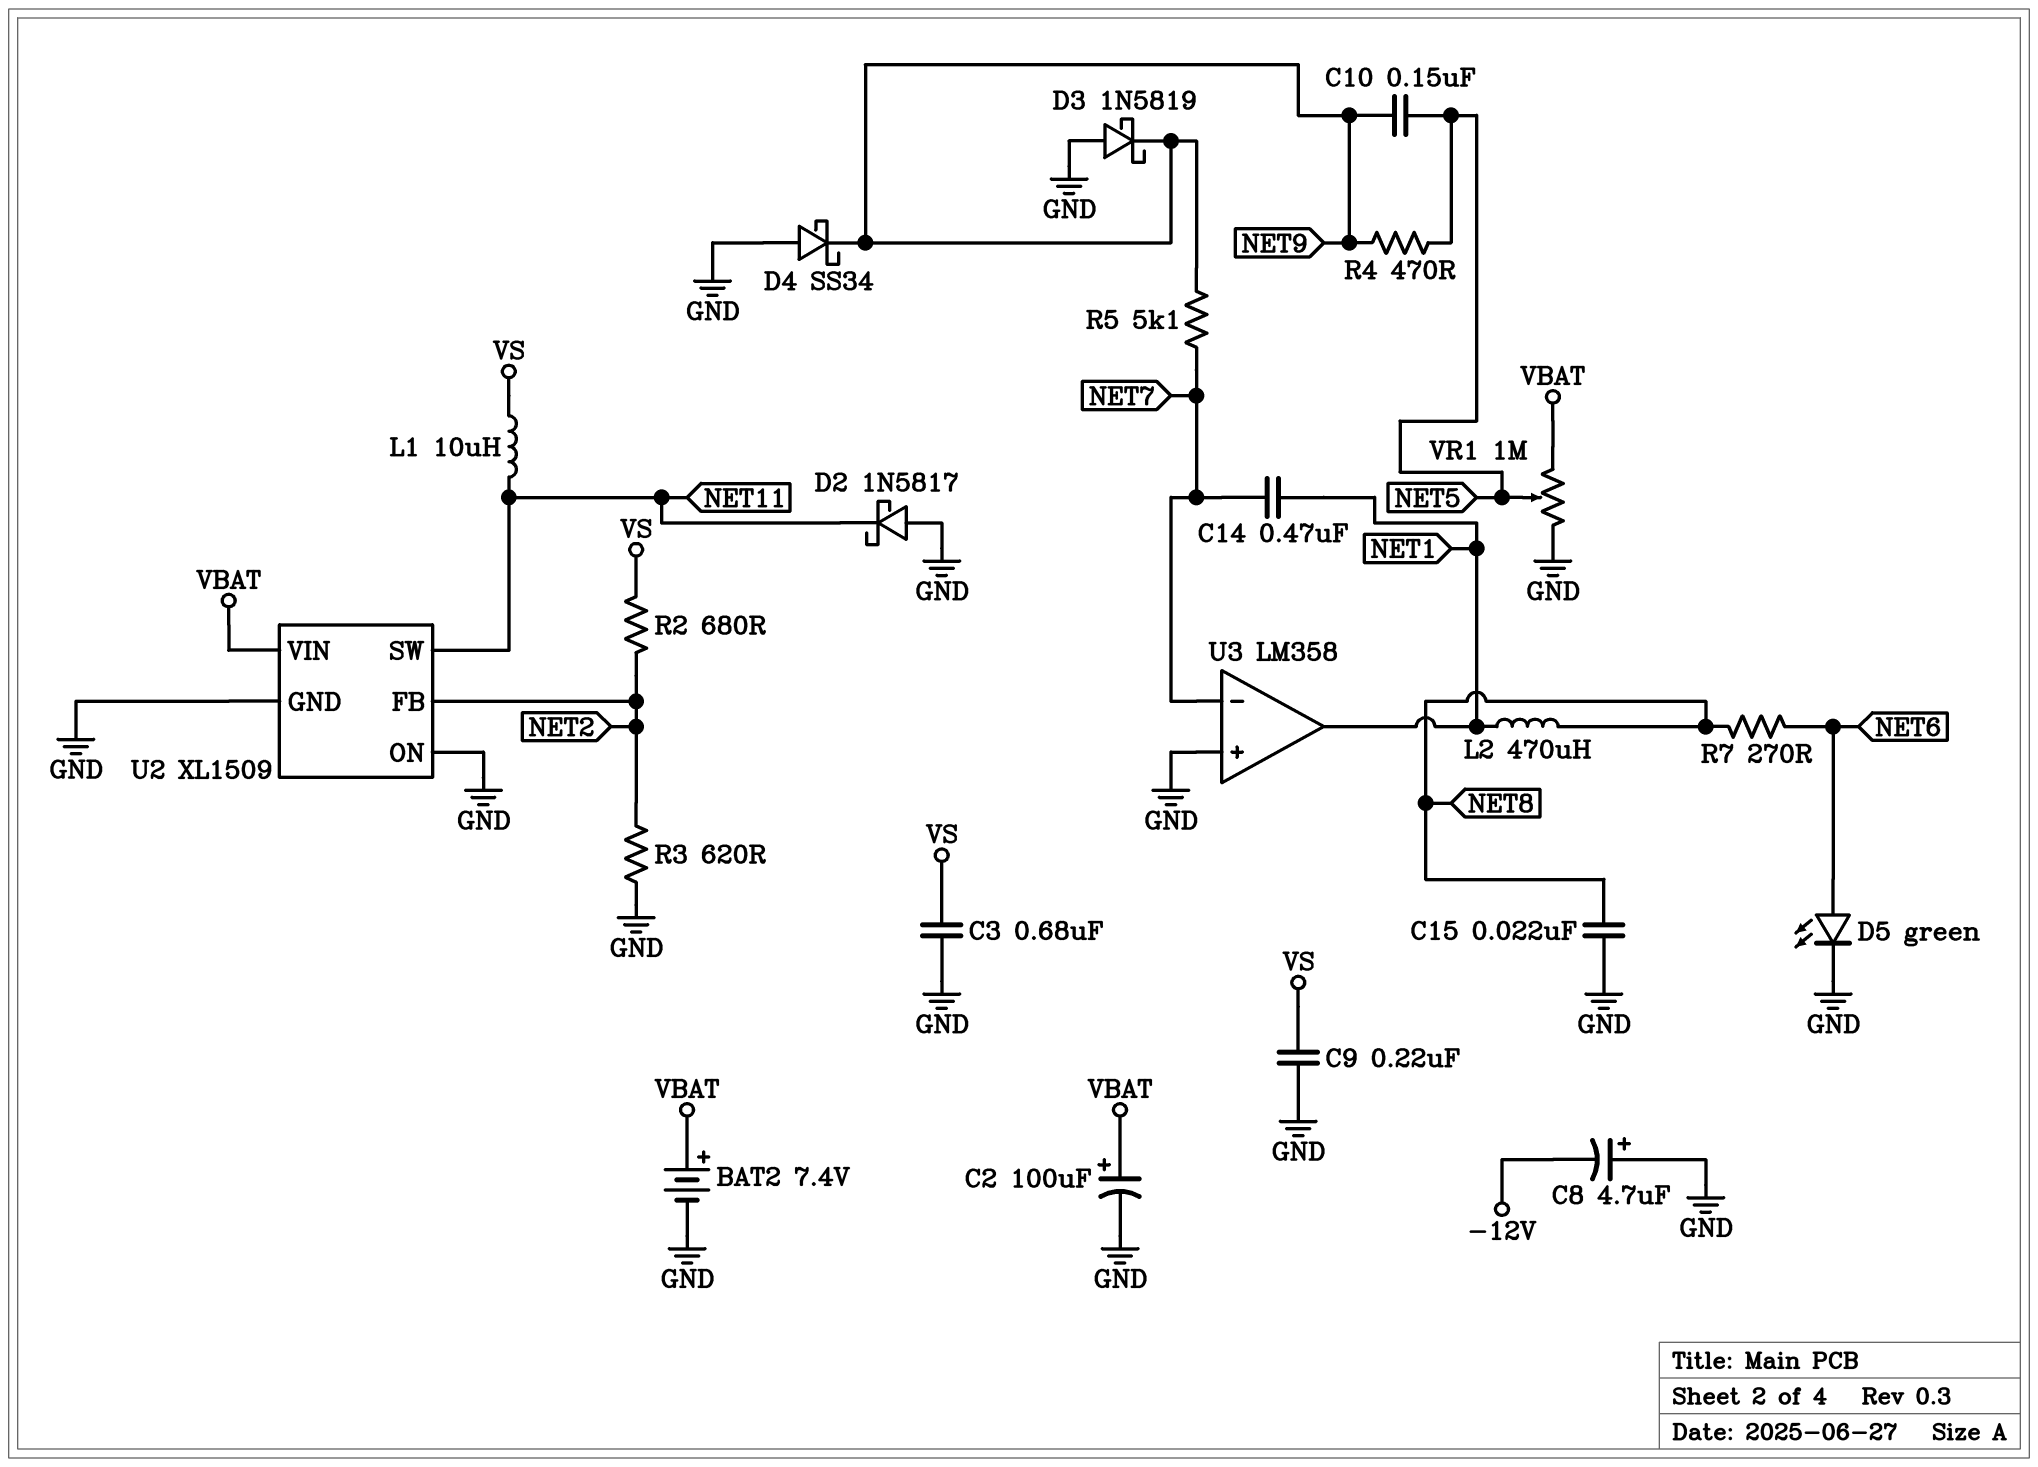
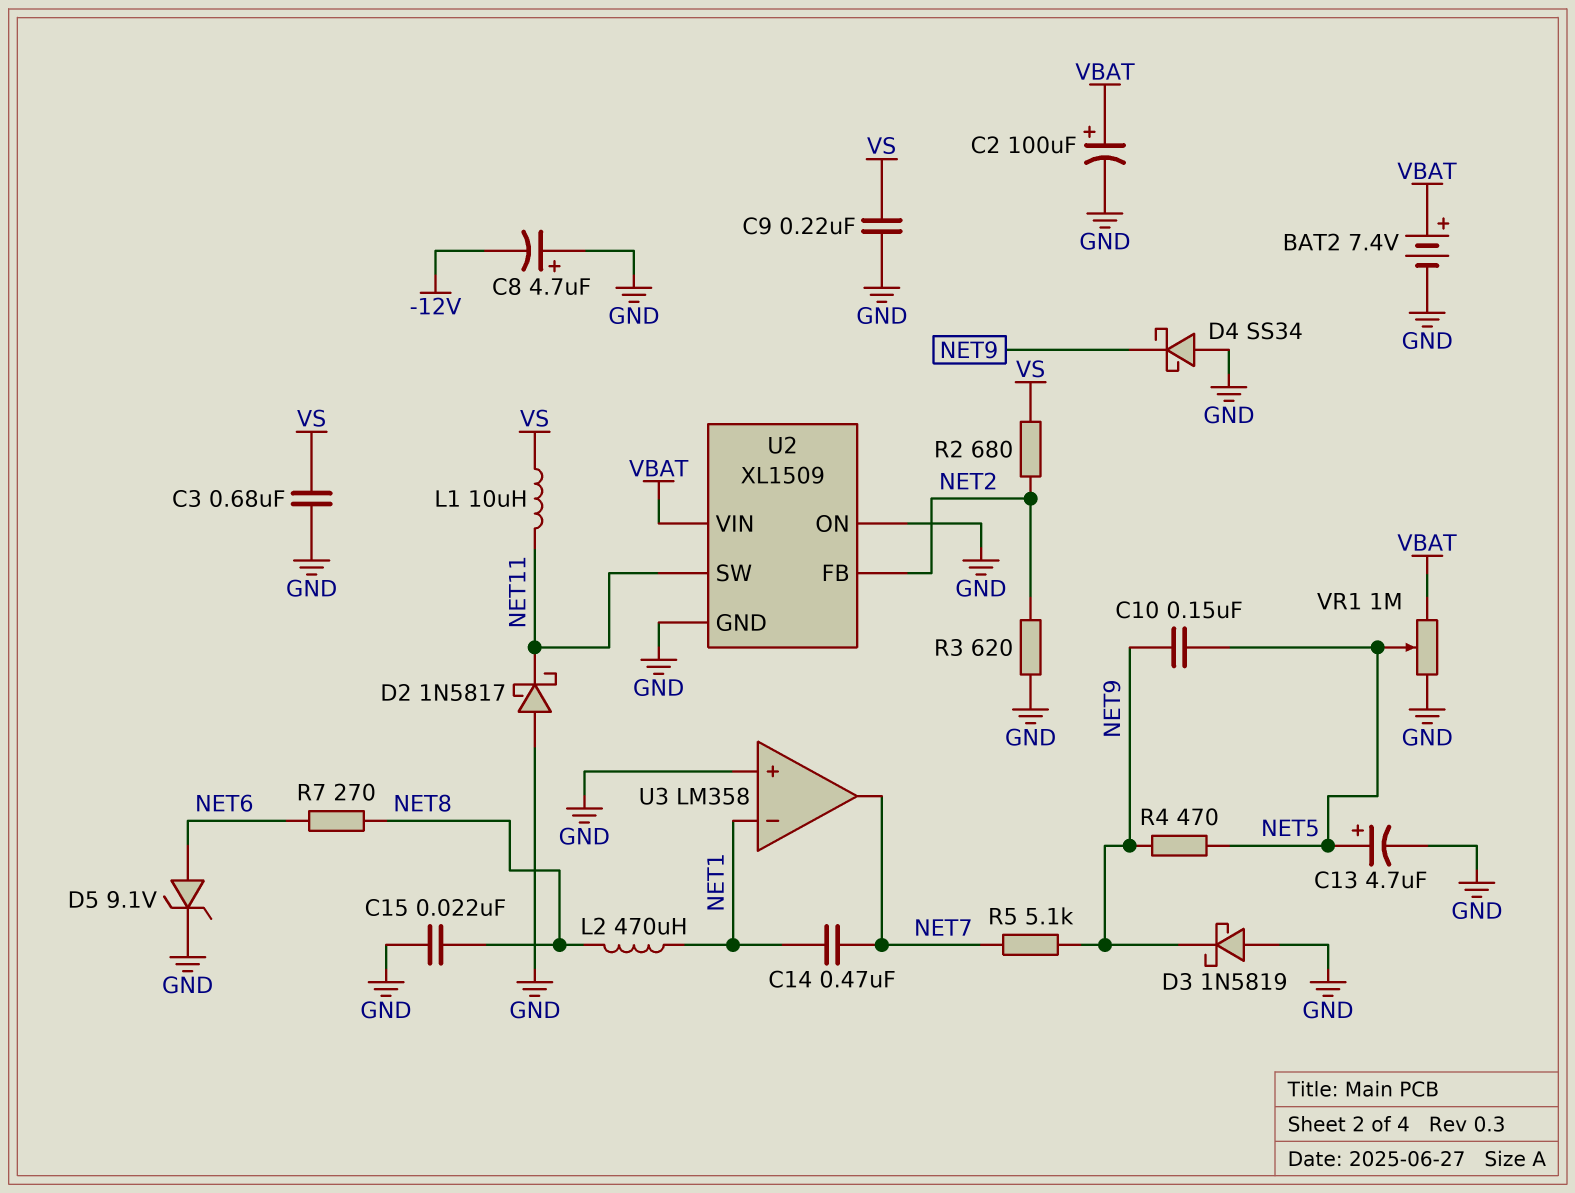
C13: none -> 4.7uF (plus NET5, minus GND)
D5: LED green (A NET6, K GND) -> zener 9.1V (A NET6, K GND)
U3 pin in-: NET7 -> NET1
U3 pin out: NET1 -> NET7

